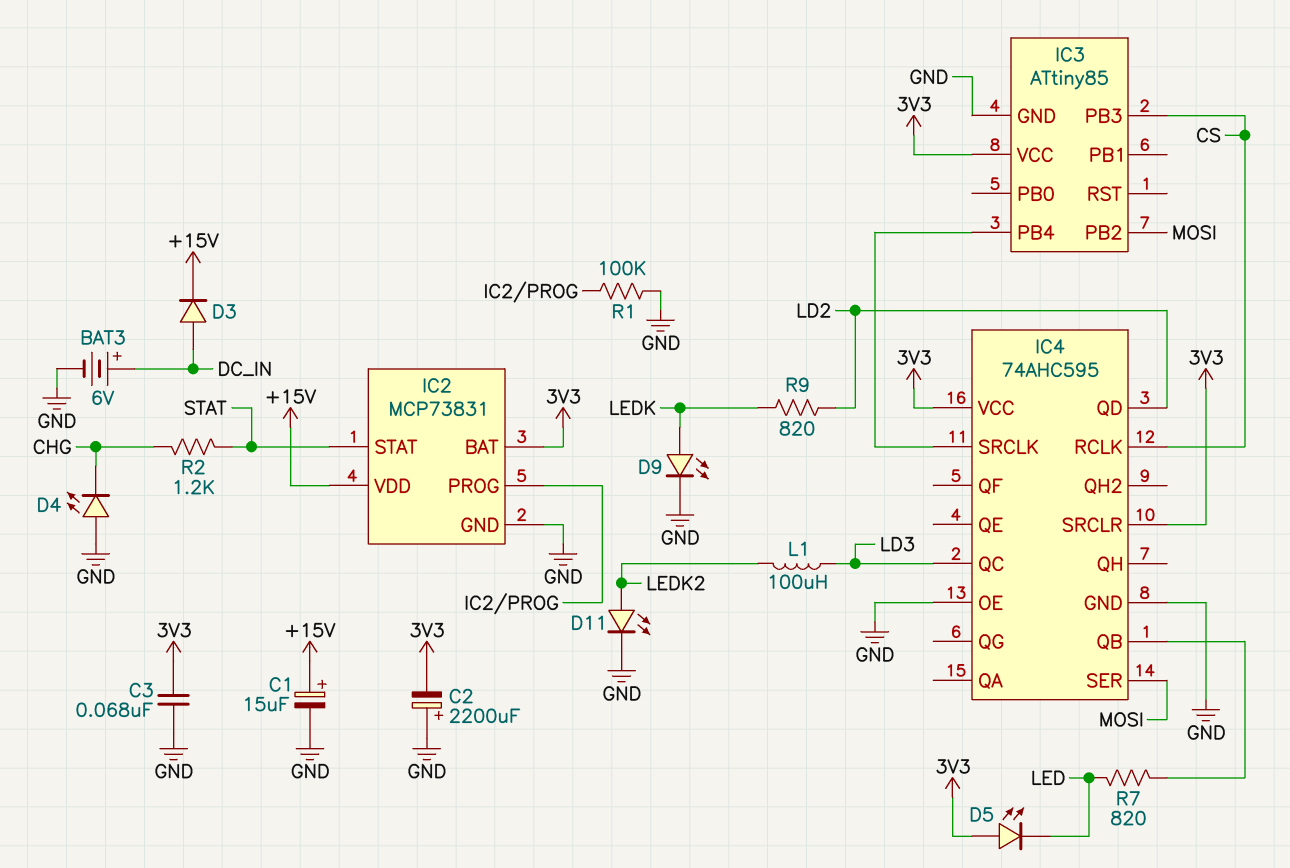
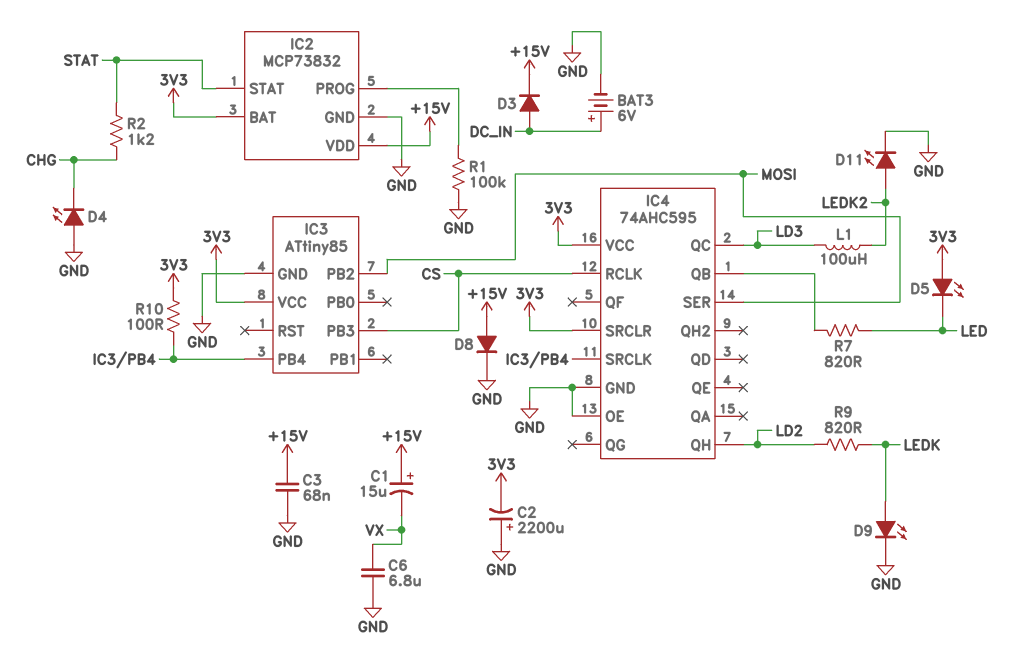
C1: 15uF (plus +15V, minus GND) -> 15uF (plus +15V, minus VX)
C3: 68nF (3V3, GND) -> 68nF (+15V, GND)
C6: none -> 6.8uF (GND, VX)
D8: none -> diode (A +15V, K GND)
IC2: MCP73831 -> MCP73832
IC4 pin QD: LD2 -> none
IC4 pin QH: none -> LD2
R10: none -> 100 (3V3, IC3/PB4)

